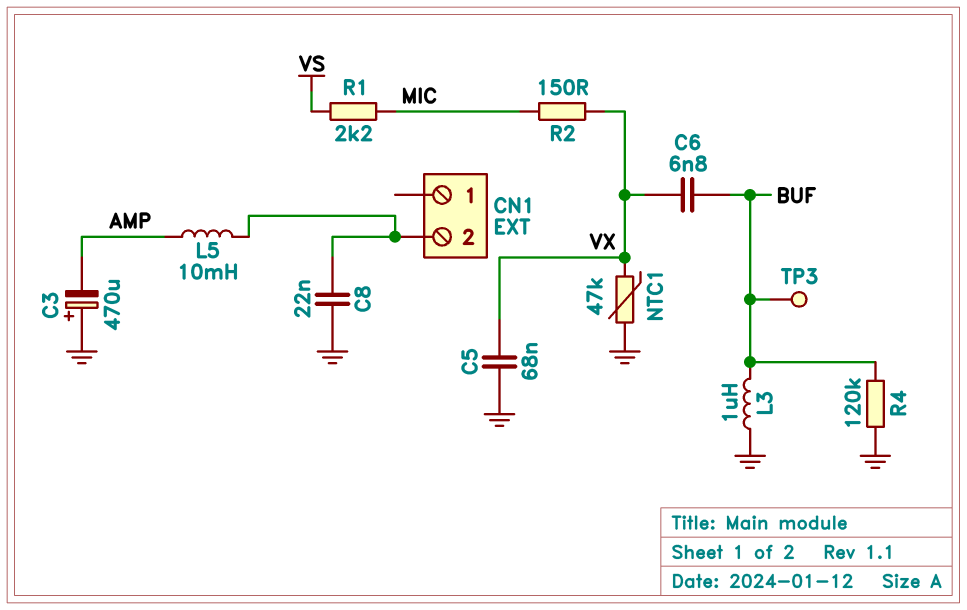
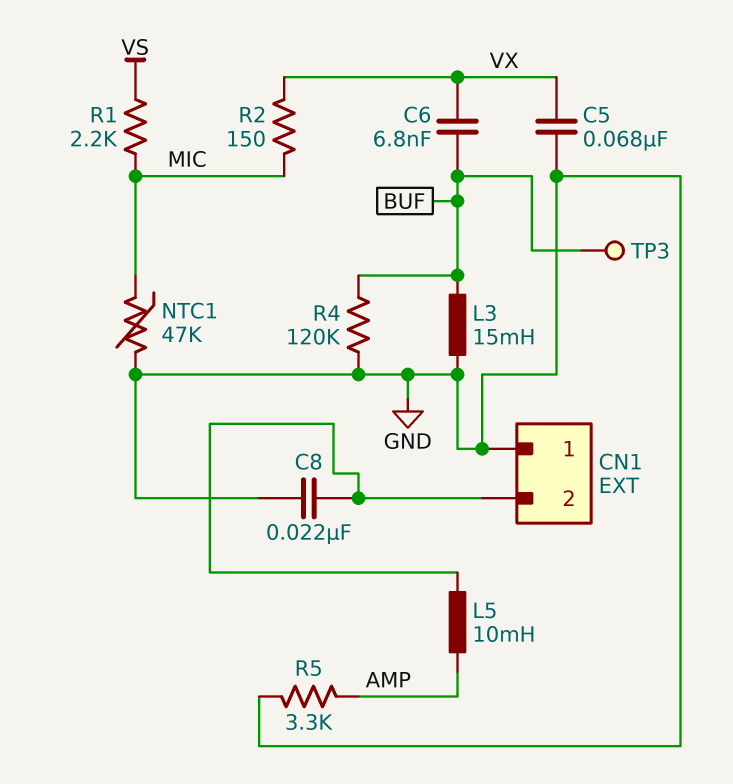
C3: 470uF (plus GND, minus AMP) -> none
CN1 pin 1: none -> GND
L3: 1uH (BUF, GND) -> 15mH (BUF, GND)
NTC1: 47k (GND, VX) -> 47k (GND, MIC)
R5: none -> 3.3k (AMP, GND)

